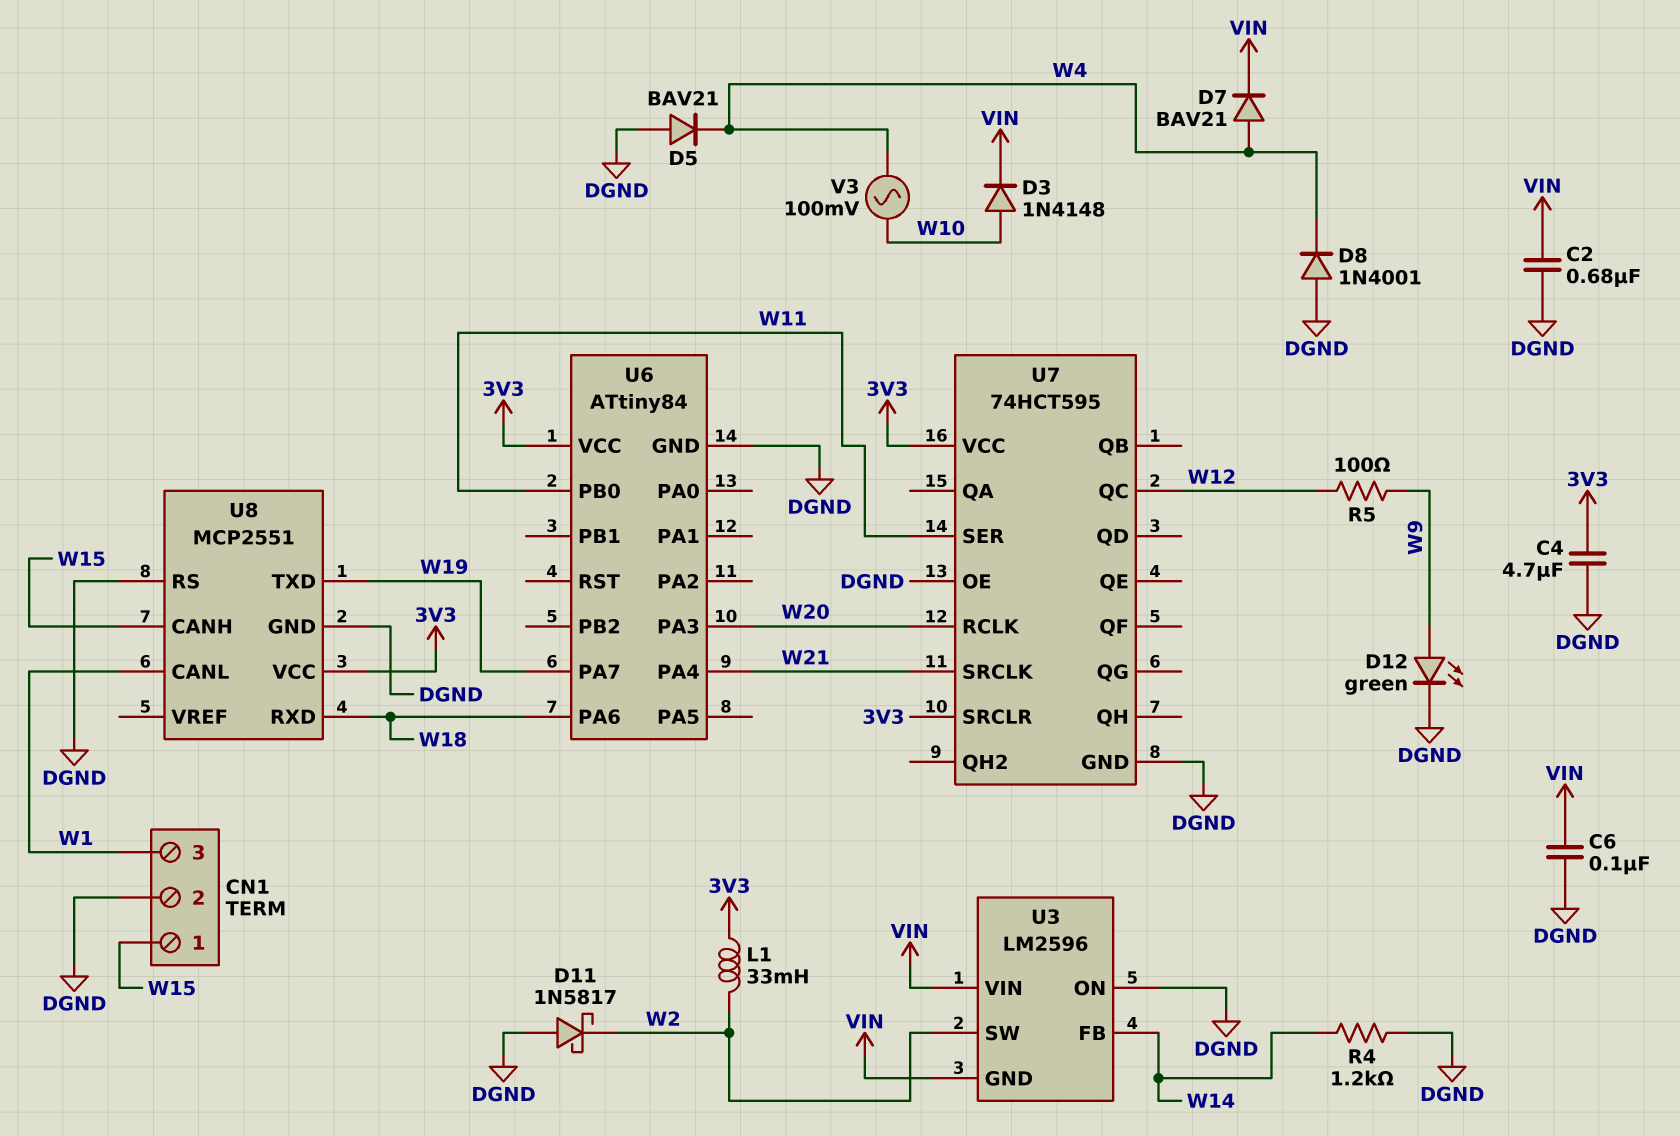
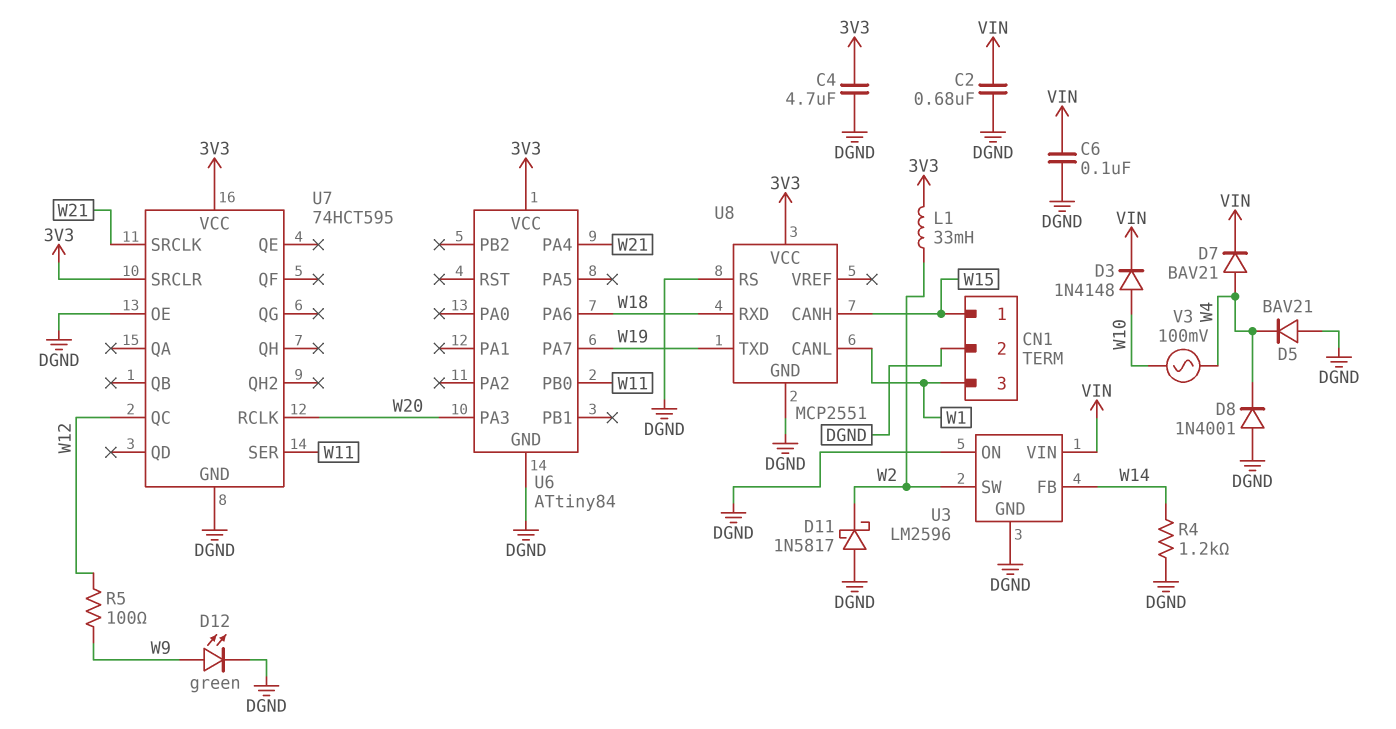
U3 pin GND: VIN -> DGND

